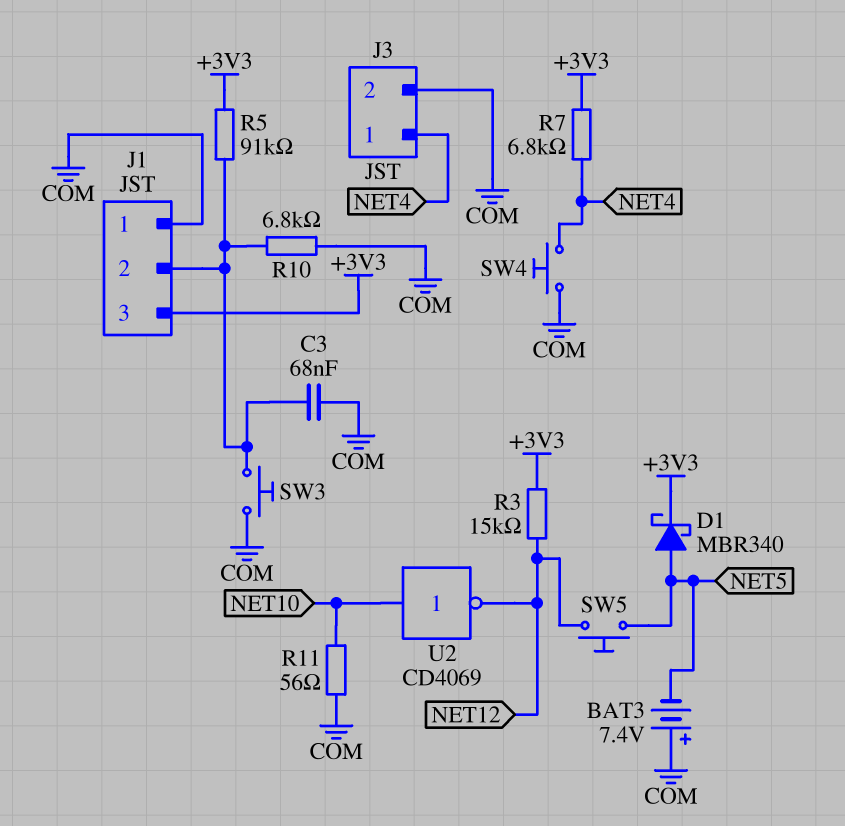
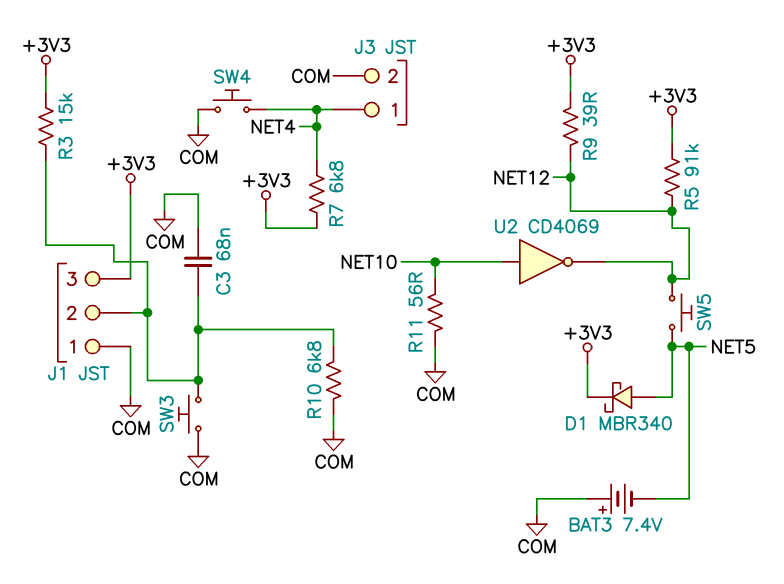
R3: 15k (+3V3, NET12) -> 15k (+3V3, J1/2)
R5: 91k (+3V3, J1/2) -> 91k (+3V3, NET12)
R9: none -> 39 (+3V3, NET12)

